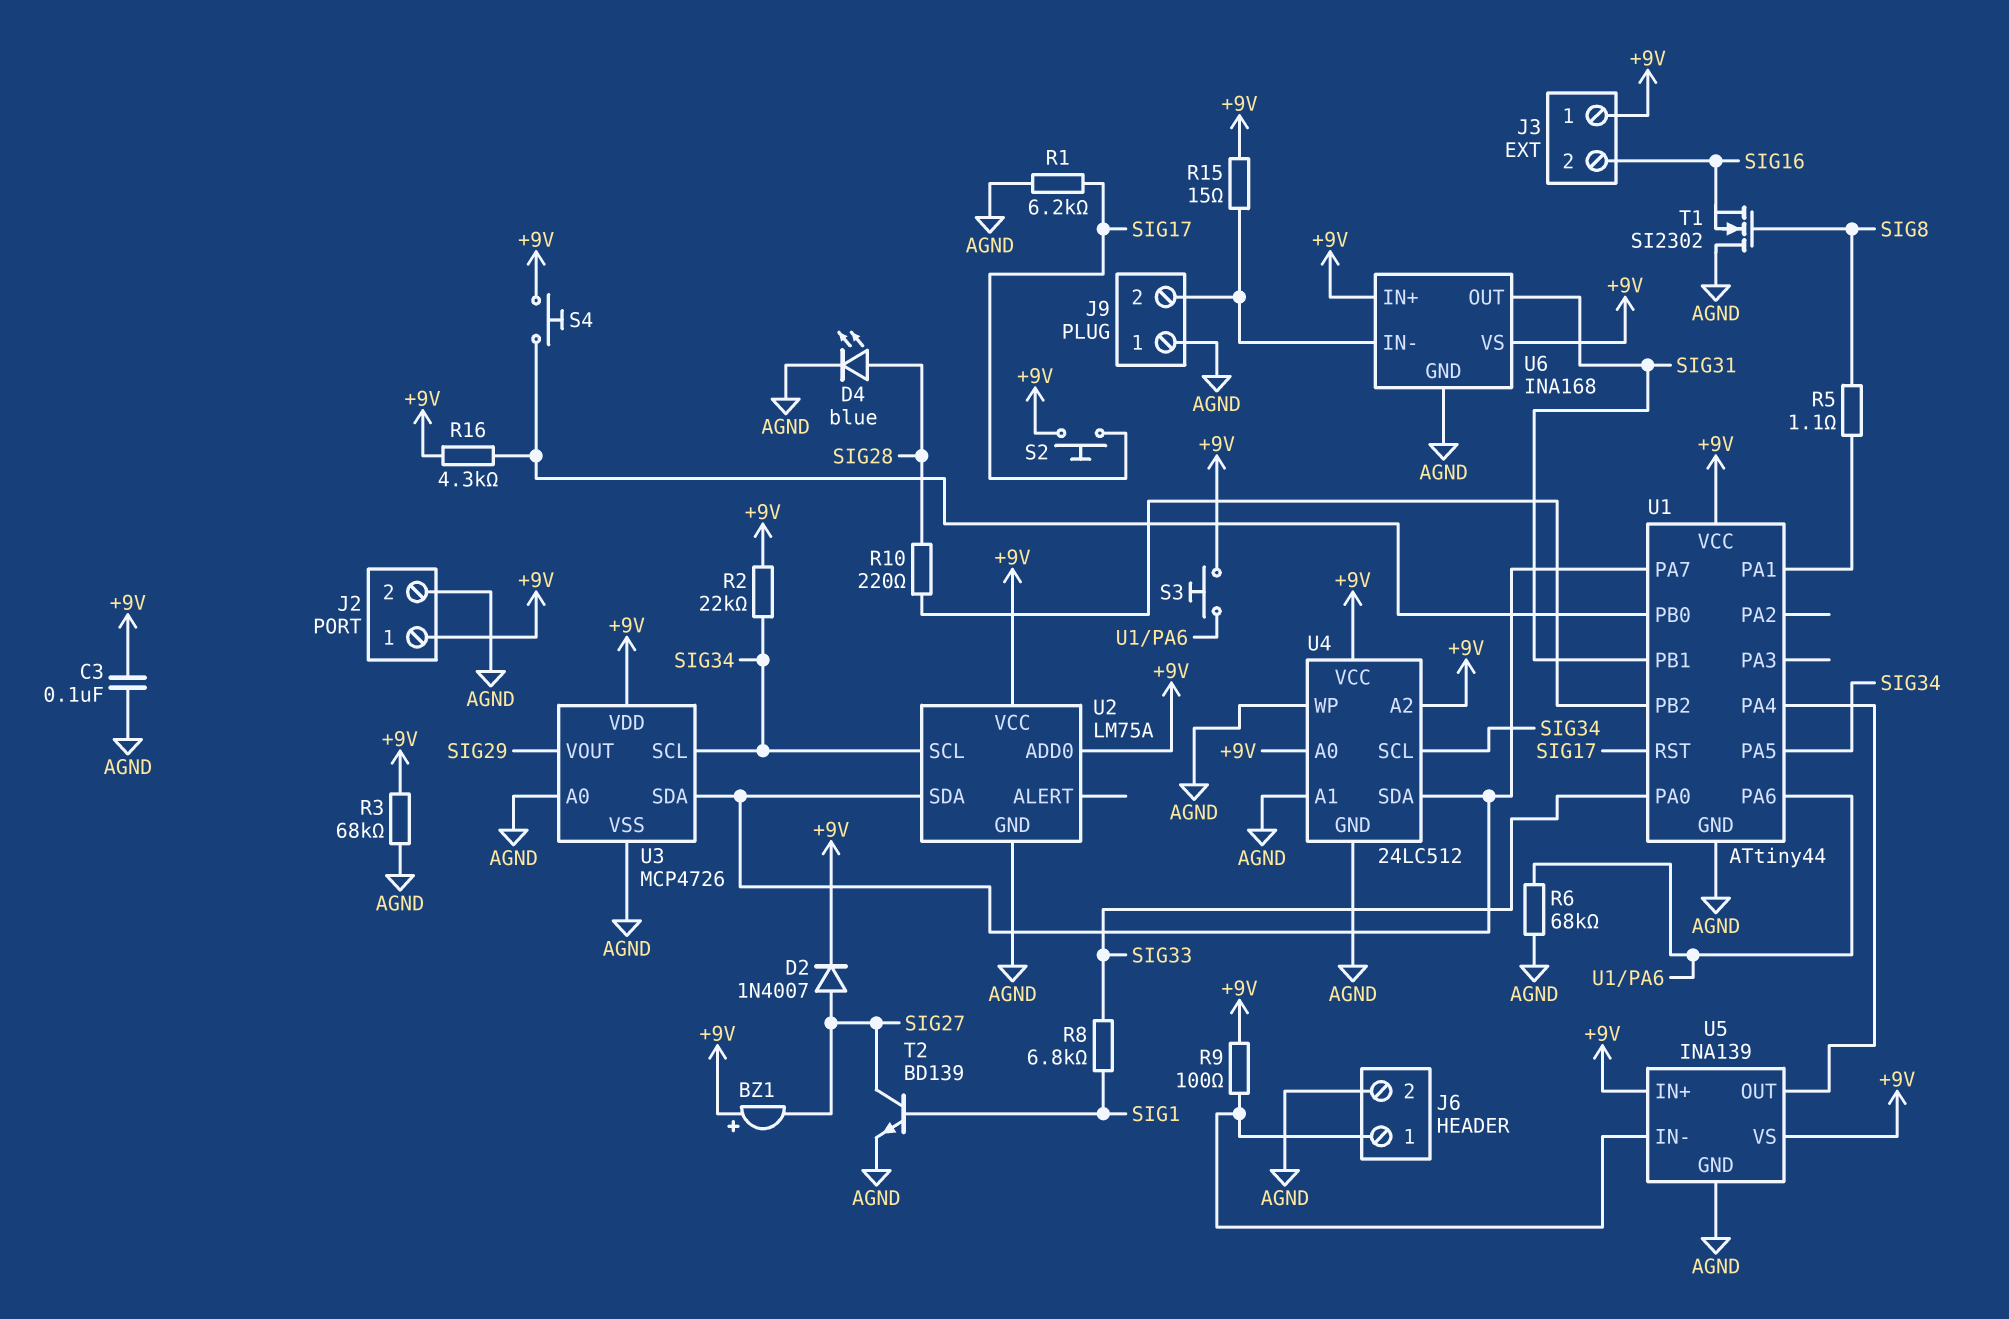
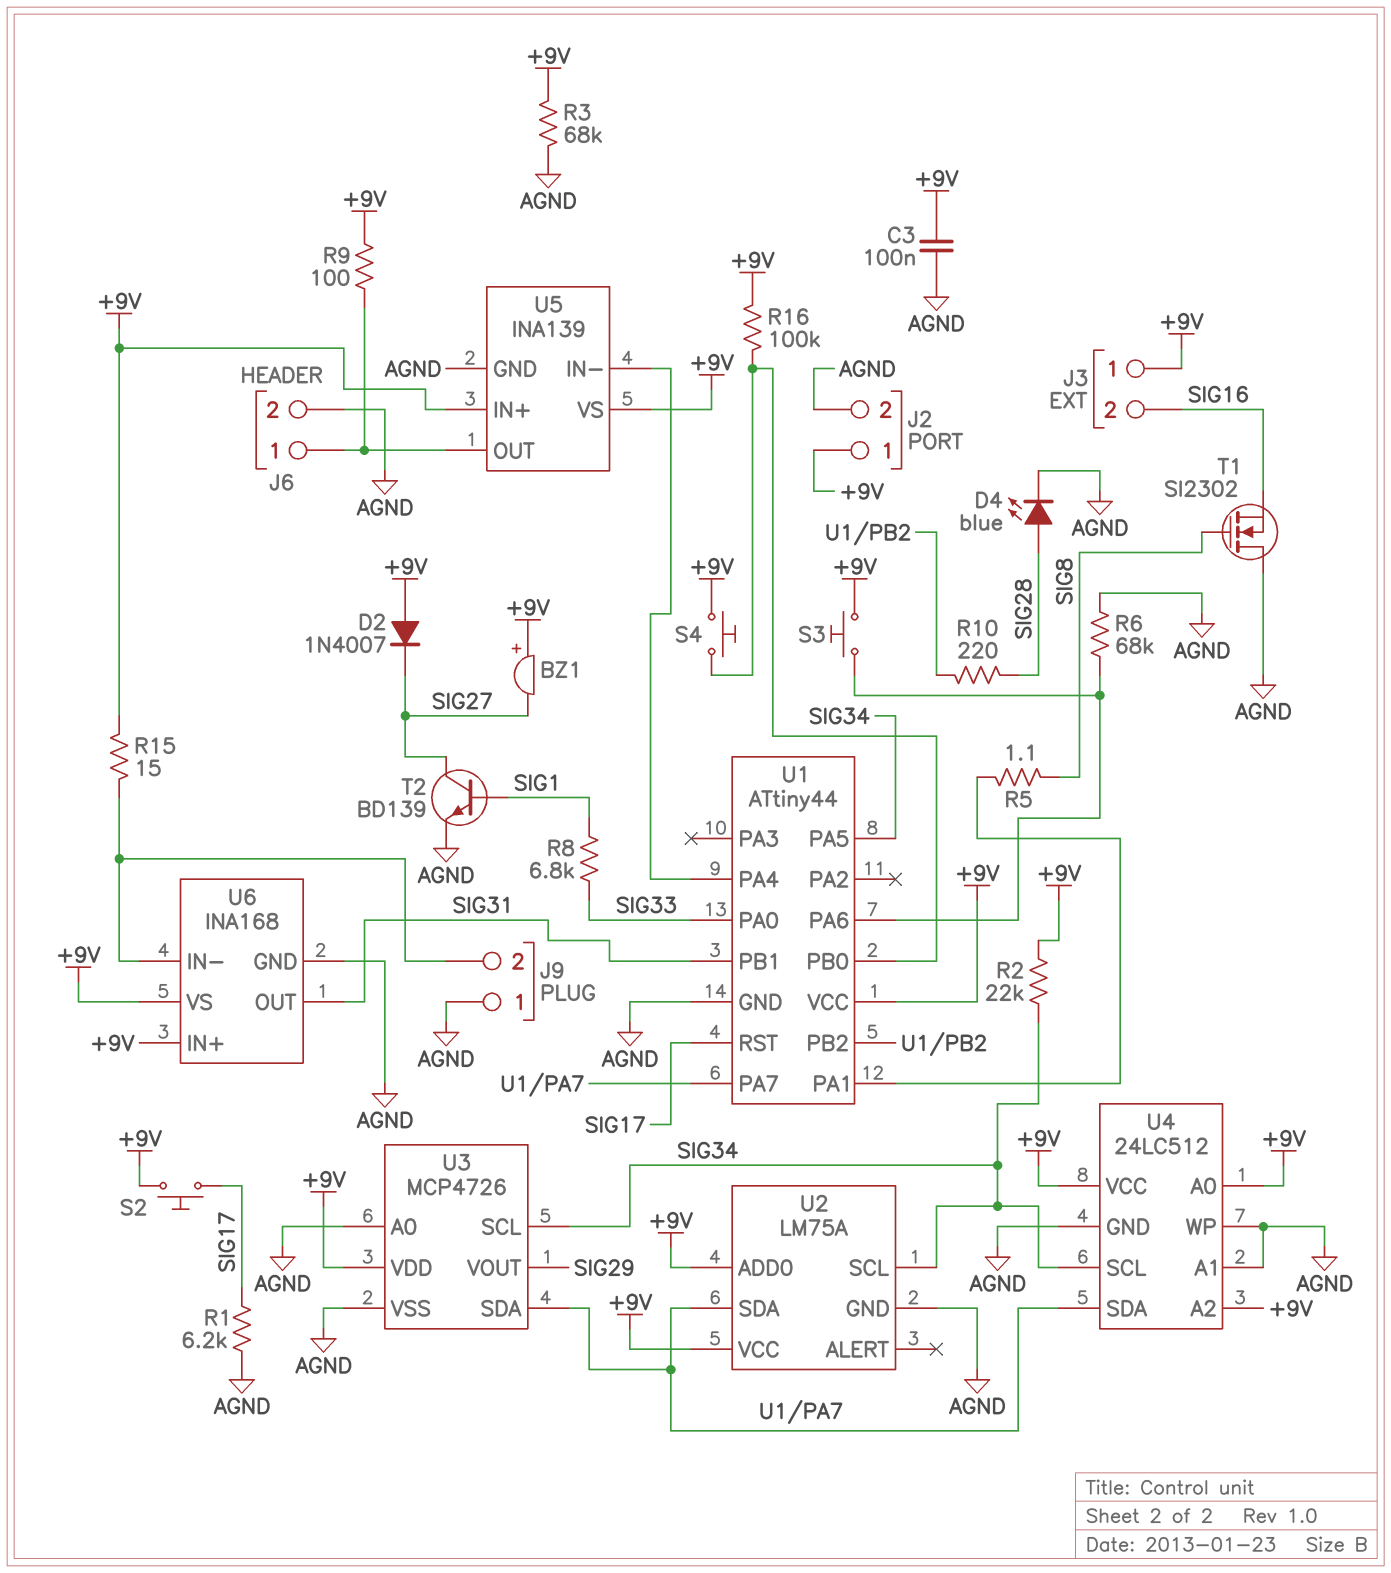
D2: diode 1N4007 (A SIG27, K +9V) -> diode 1N4007 (A +9V, K SIG27)
R16: 4.3k (+9V, U1/PB0) -> 100k (+9V, U1/PB0)
U5 pin IN-: J6/1 -> U1/PA4
U5 pin OUT: U1/PA4 -> J6/1

